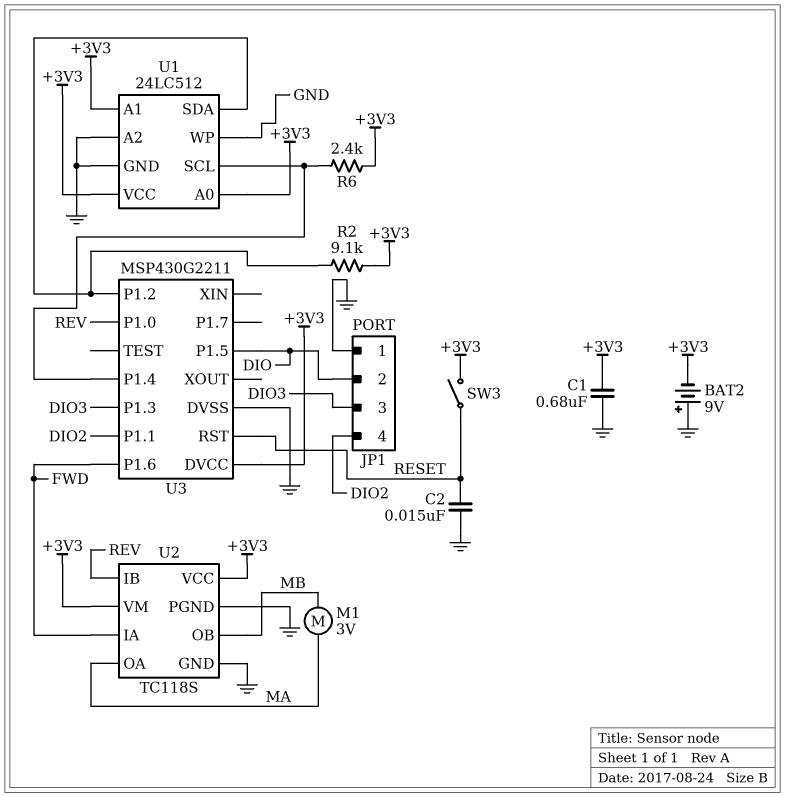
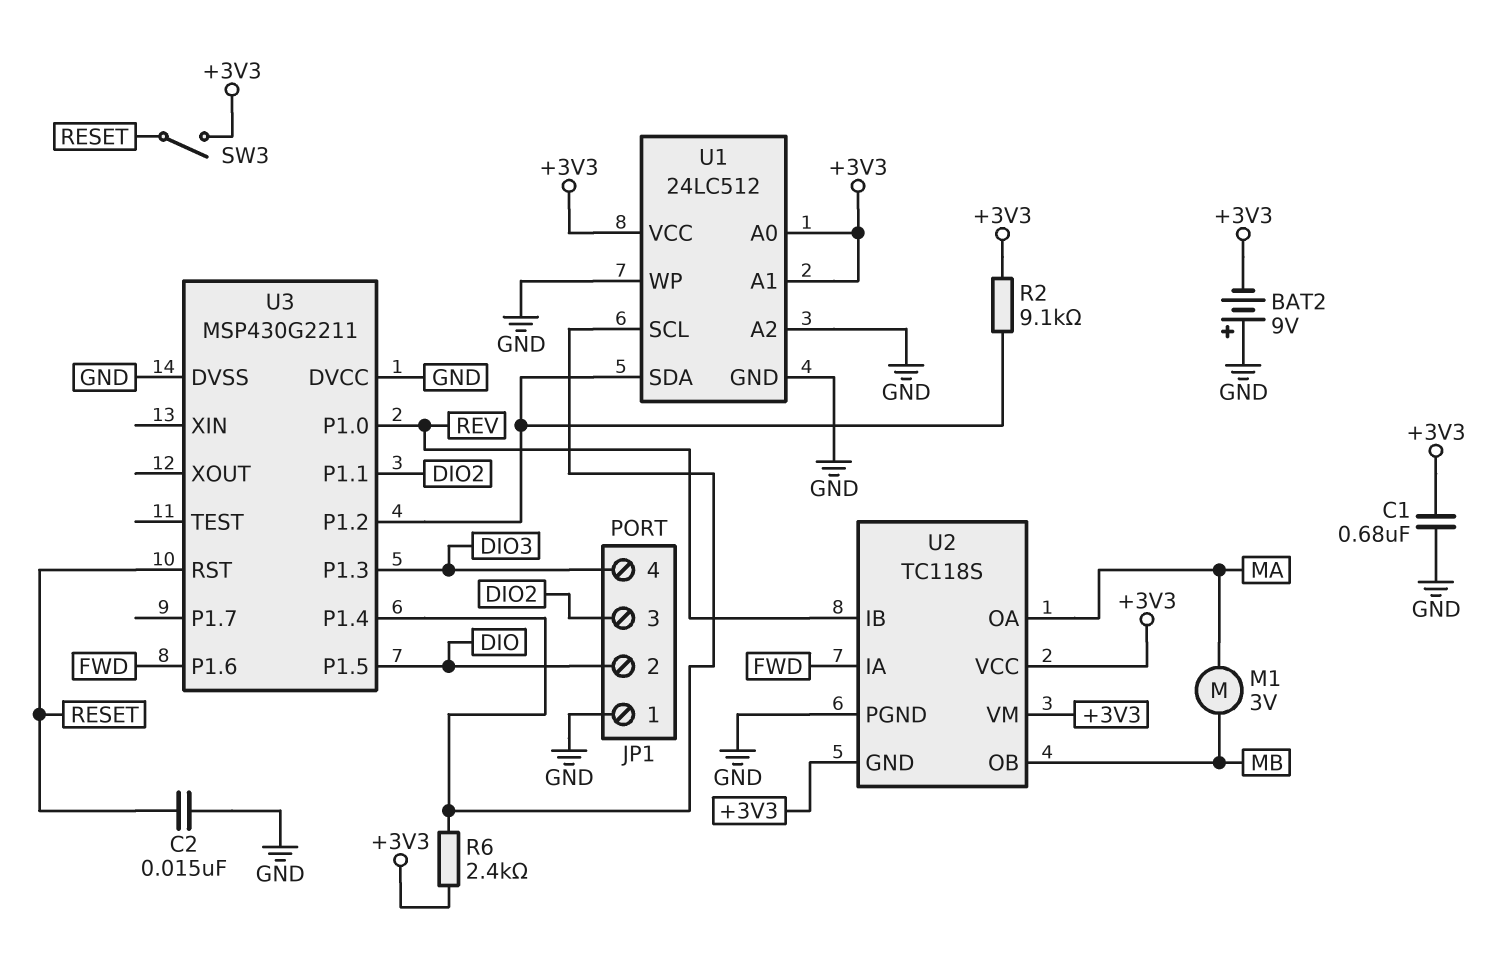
JP1 pin 3: DIO3 -> DIO2
JP1 pin 4: DIO2 -> DIO3
U2 pin GND: GND -> +3V3
U3 pin DVCC: +3V3 -> GND

